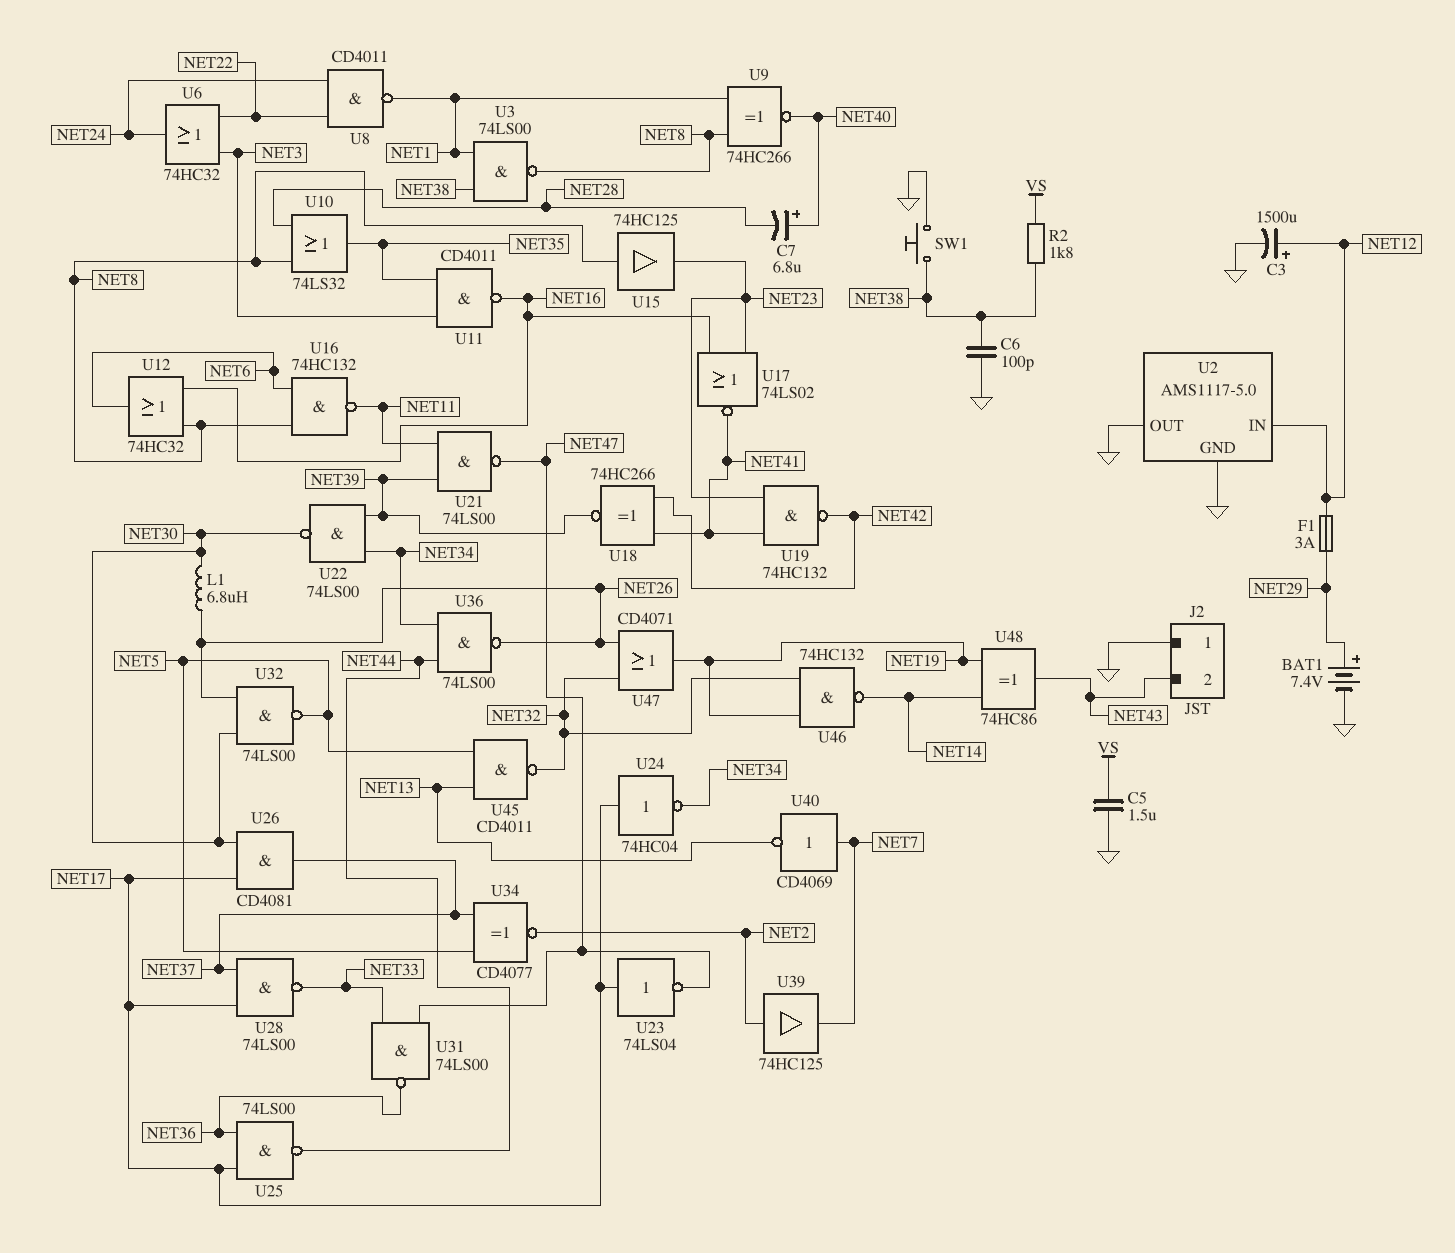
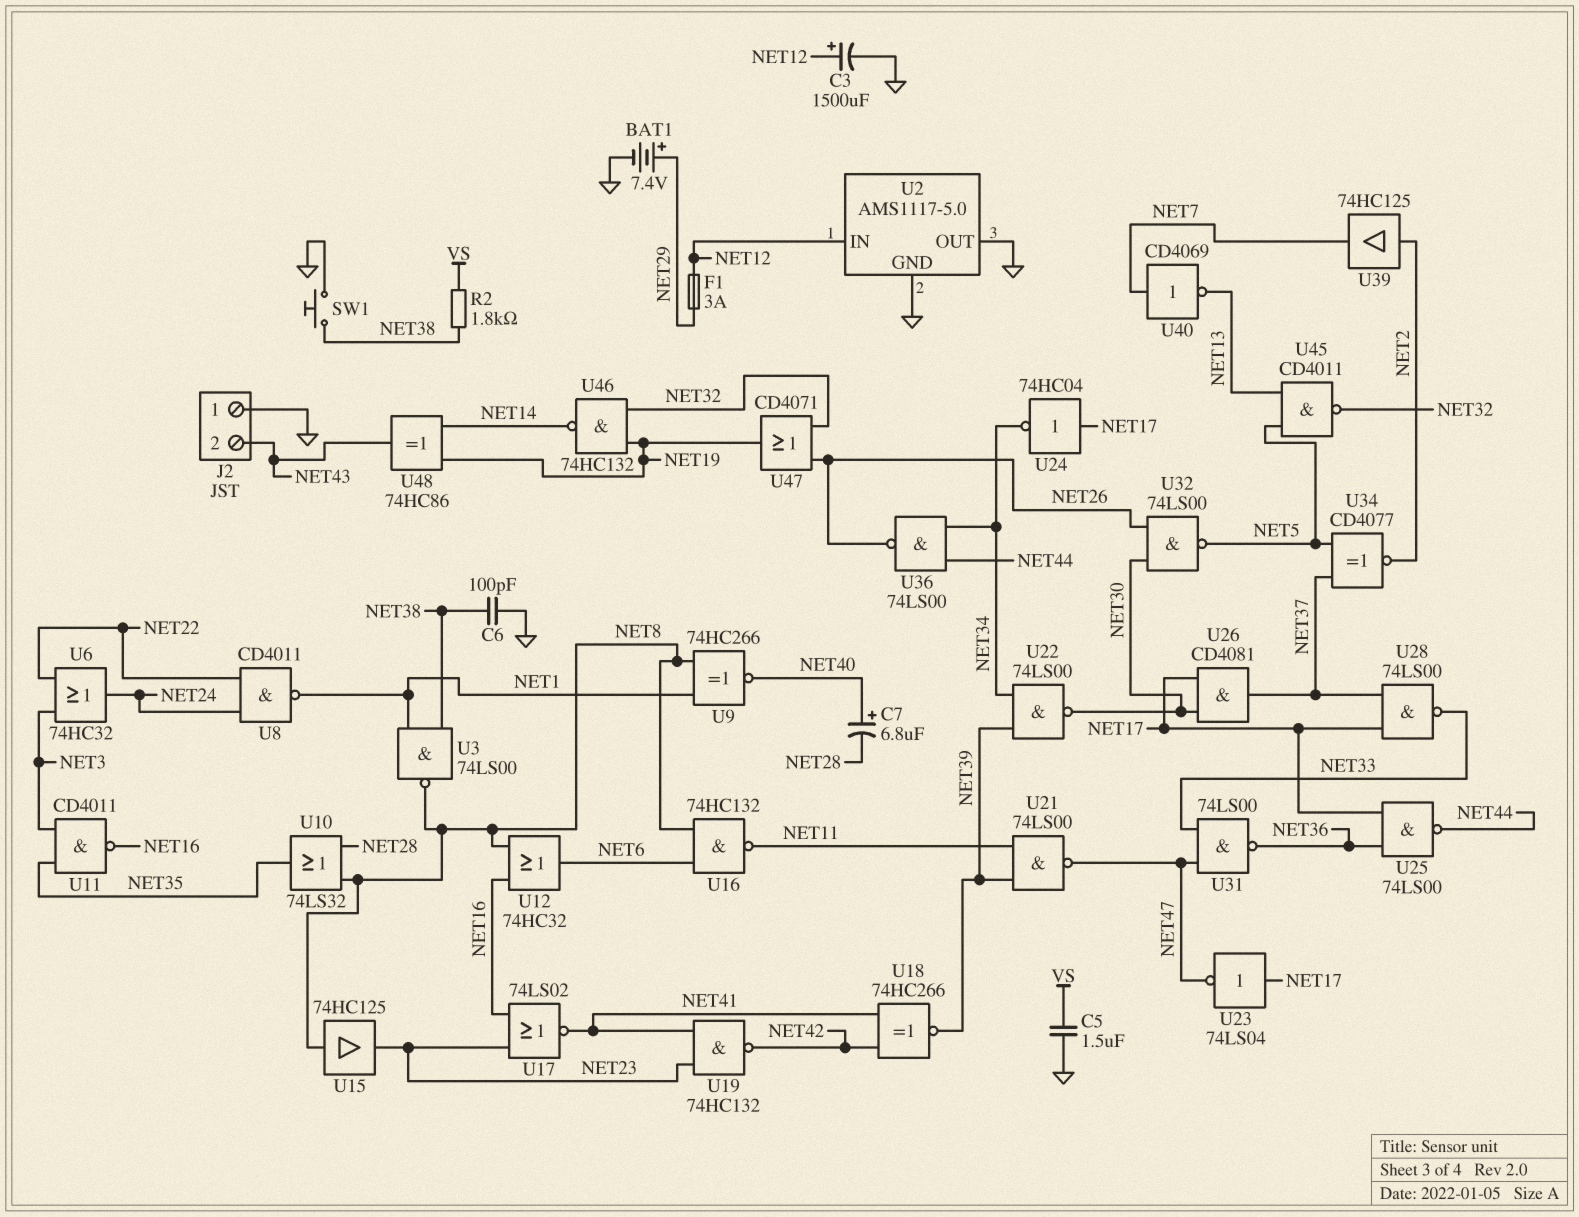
L1: 6.8uH (NET26, NET30) -> none

